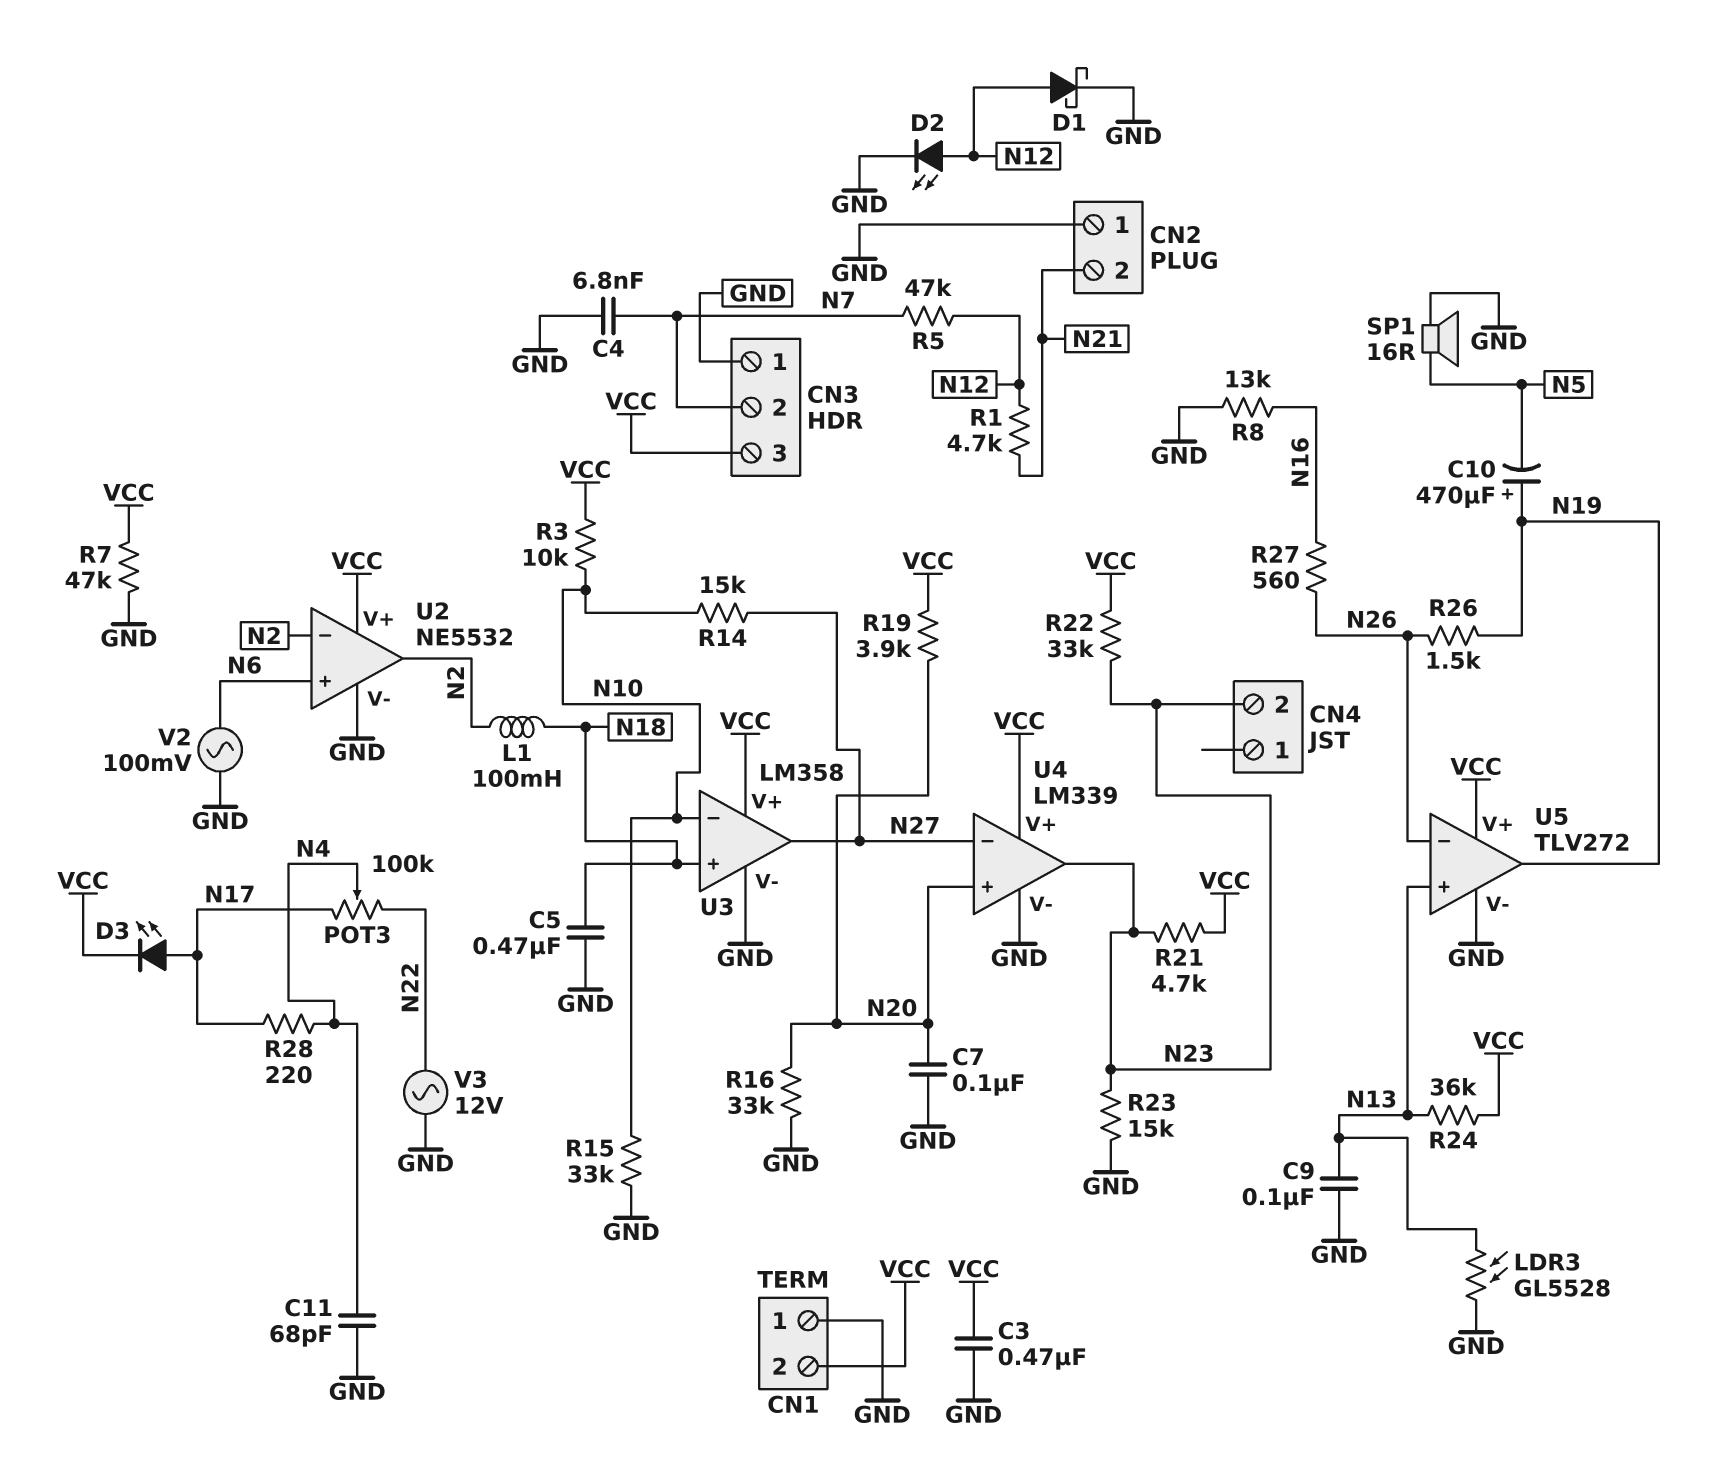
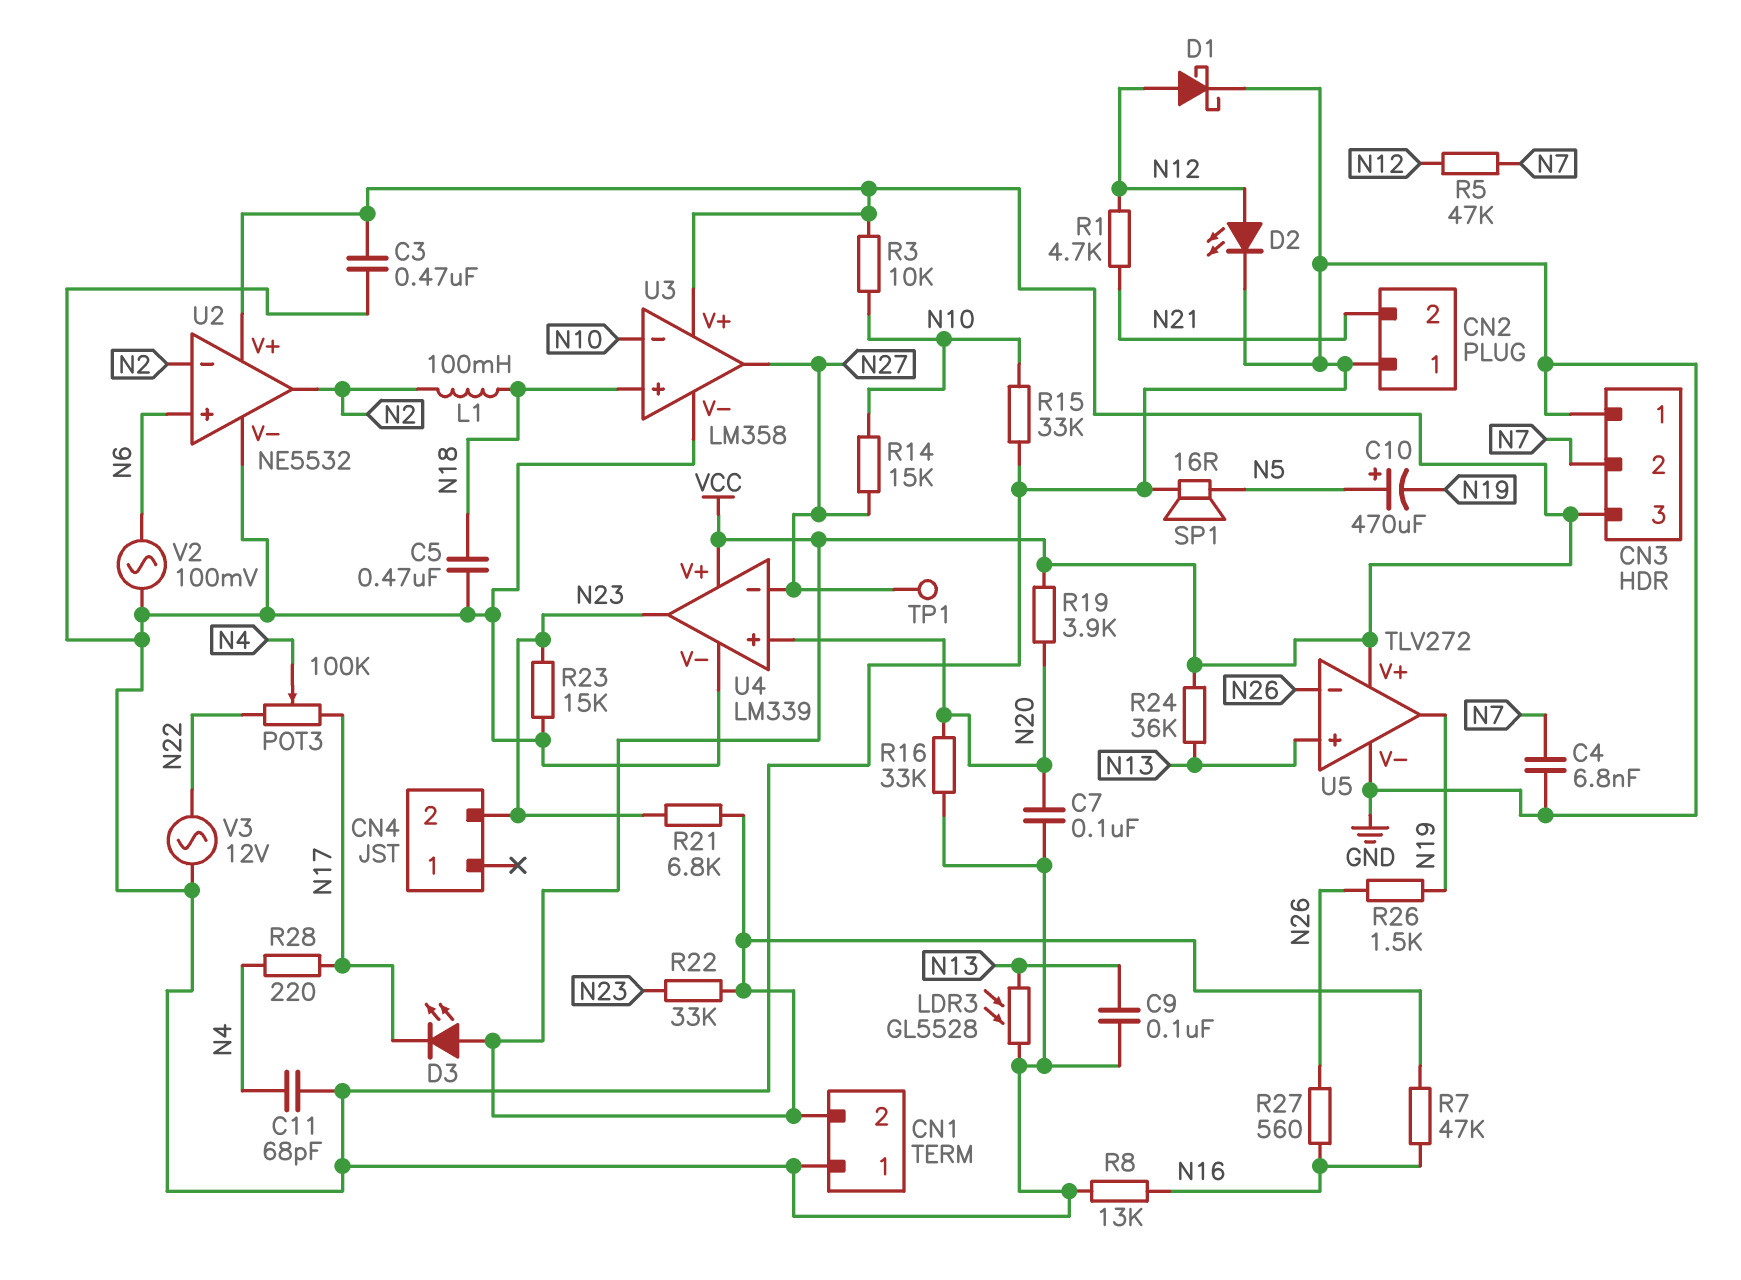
C10: 470uF (plus N19, minus N5) -> 470uF (plus N5, minus N19)
D3: LED (A N17, K VCC) -> LED (A VCC, K N17)
R7: 47k (GND, VCC) -> 47k (N16, VCC)
R21: 4.7k (N23, VCC) -> 6.8k (N23, VCC)
TP1: none -> test point (N27)

